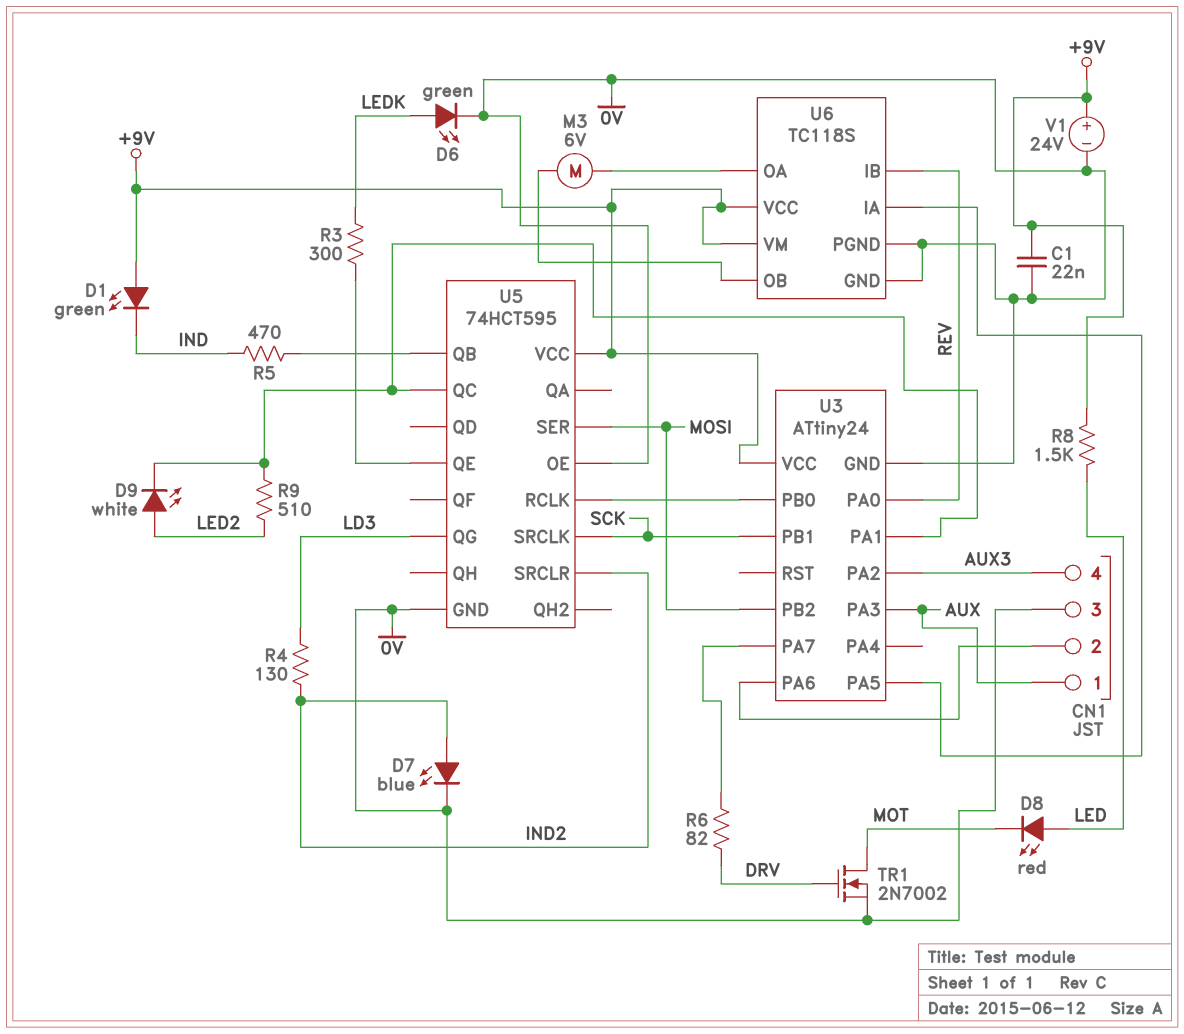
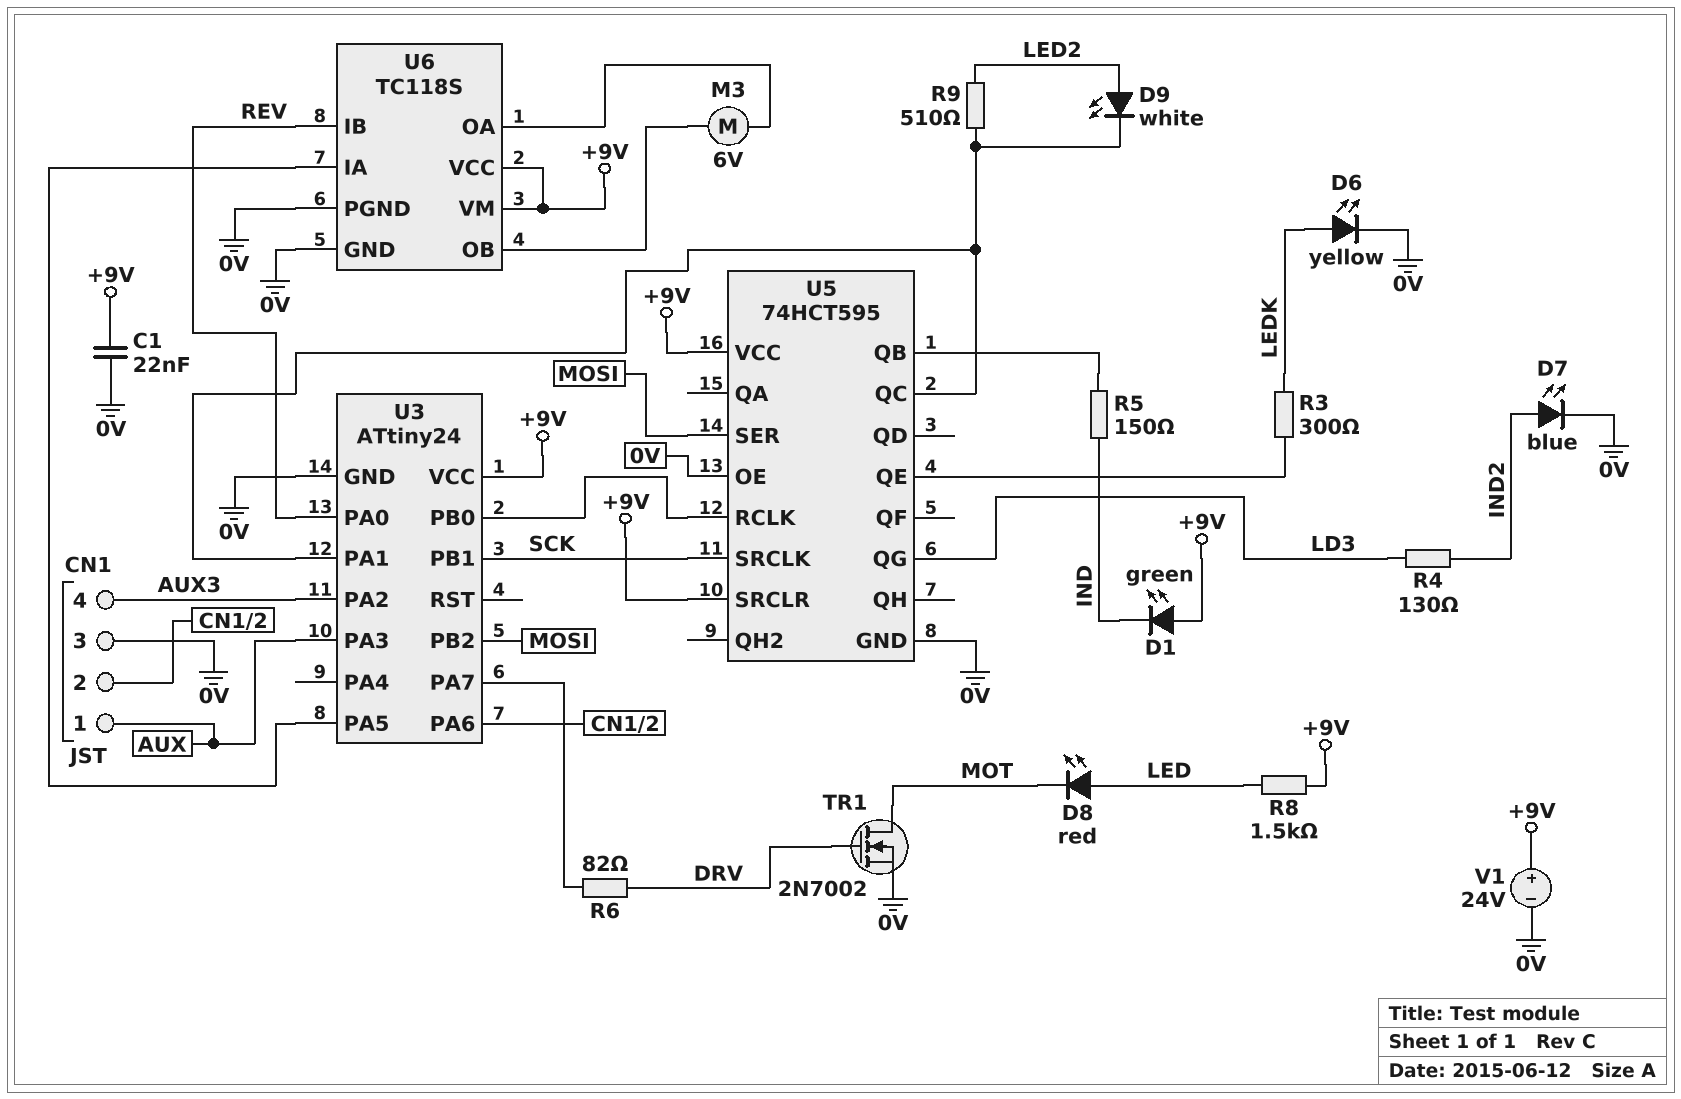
D6: LED green (A LEDK, K 0V) -> LED yellow (A LEDK, K 0V)
R5: 470 (IND, U5/QB) -> 150 (IND, U5/QB)
U5 pin SRCLR: IND2 -> +9V

